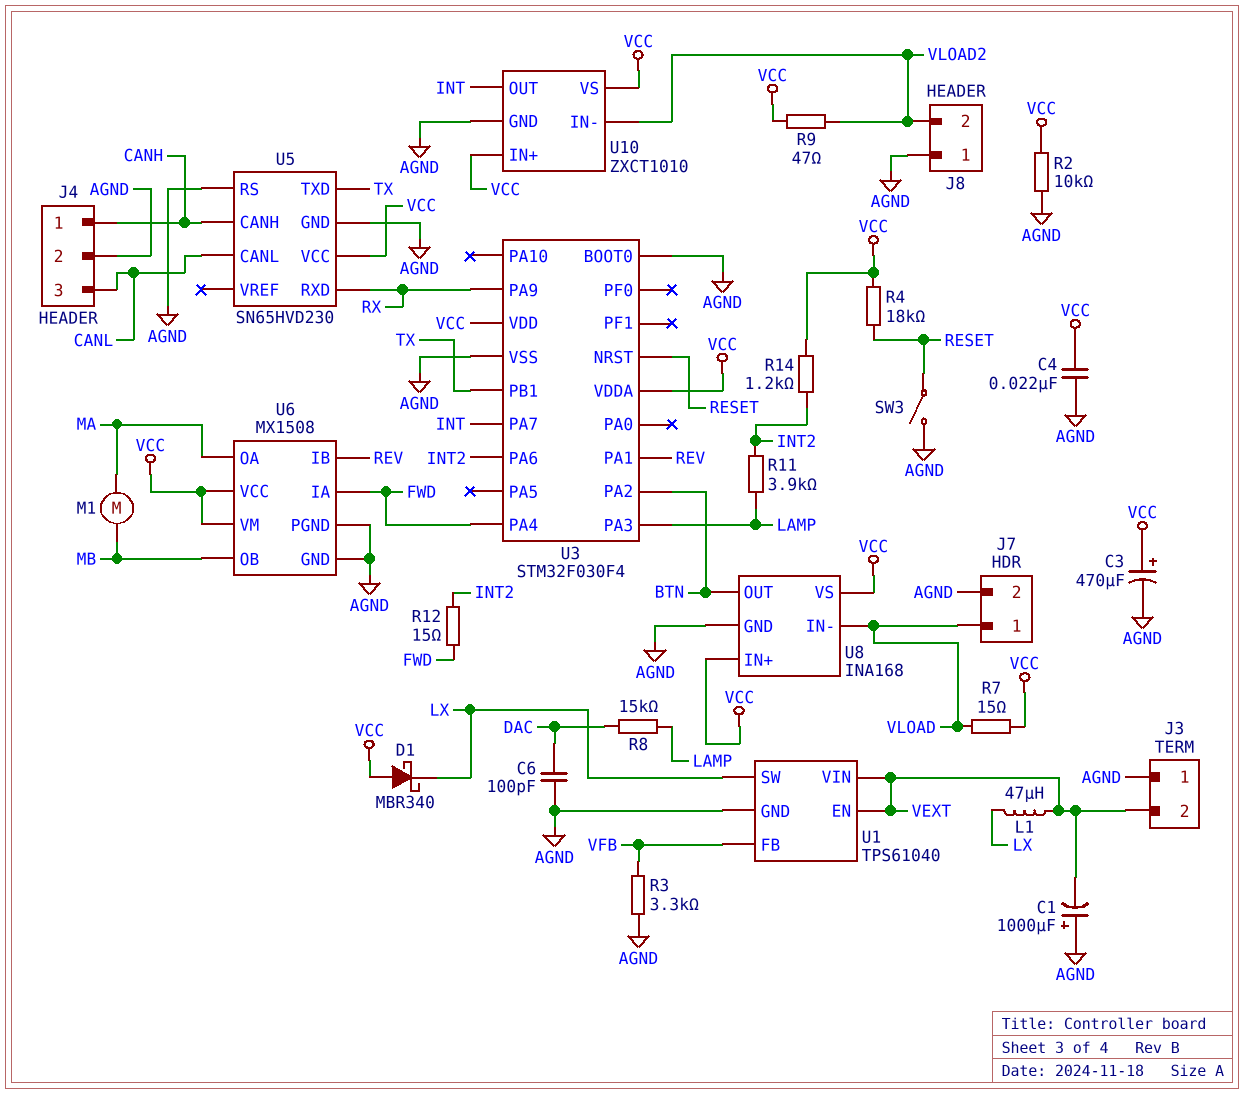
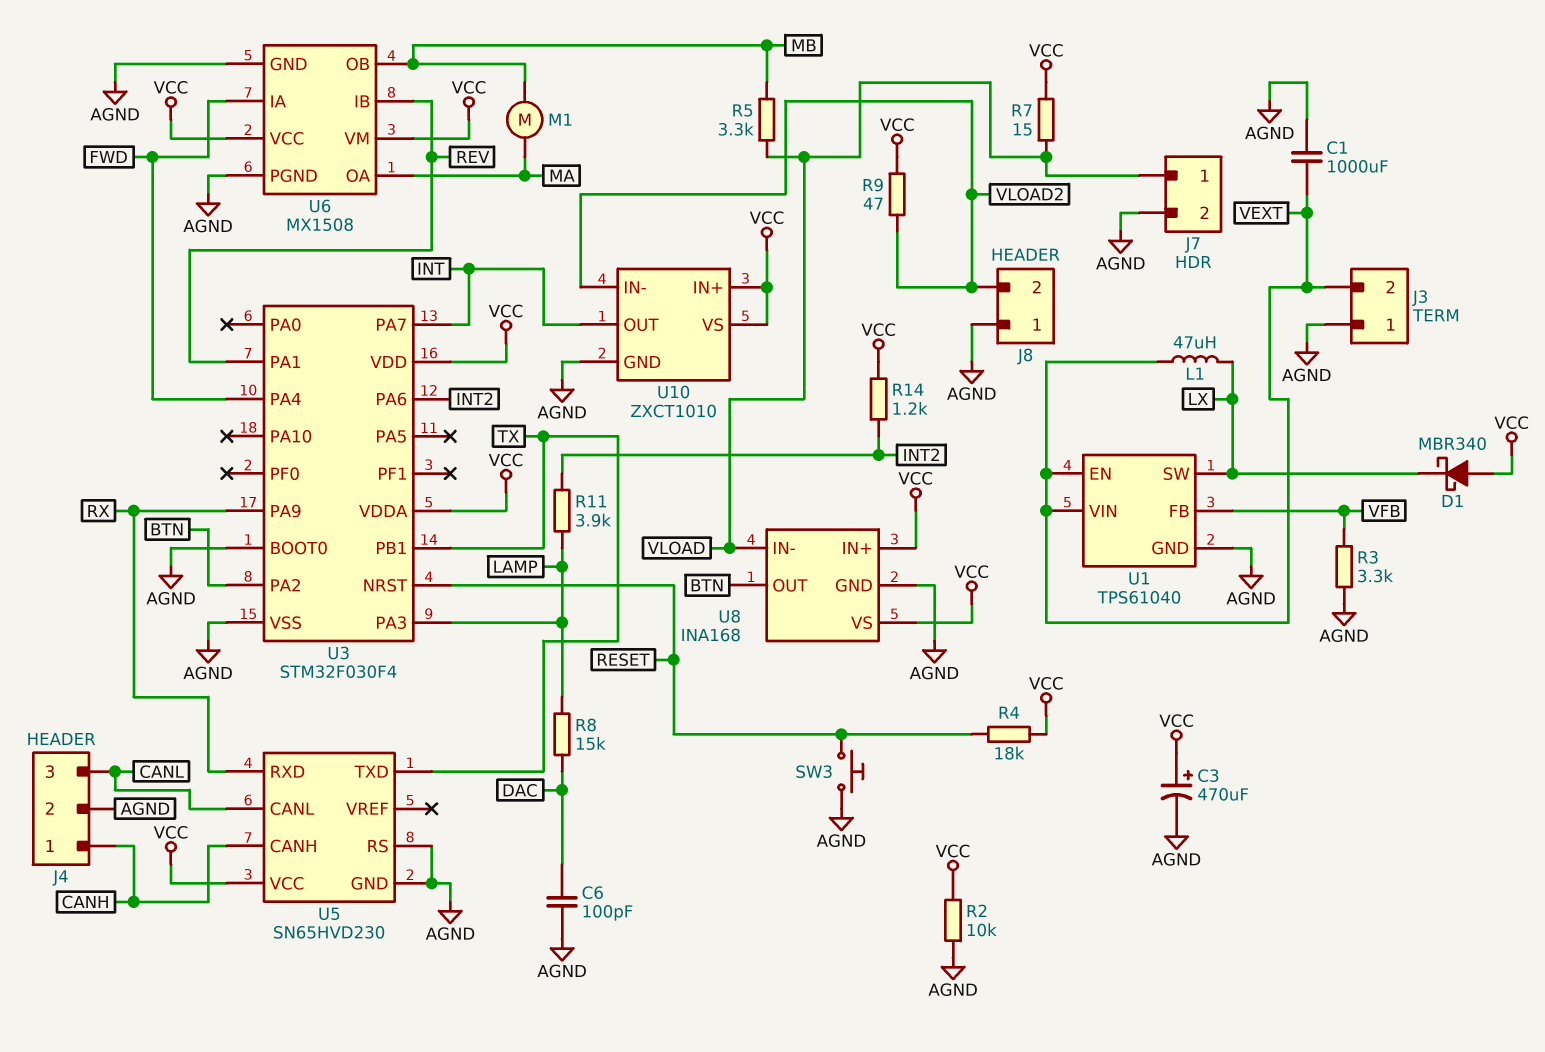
C1: 1000uF (plus AGND, minus VEXT) -> 1000uF (AGND, VEXT)
C4: 22nF (AGND, VCC) -> none
R5: none -> 3.3k (MB, VLOAD)
R12: 15 (FWD, INT2) -> none
SW3: switch (AGND, RESET) -> button (AGND, RESET)

